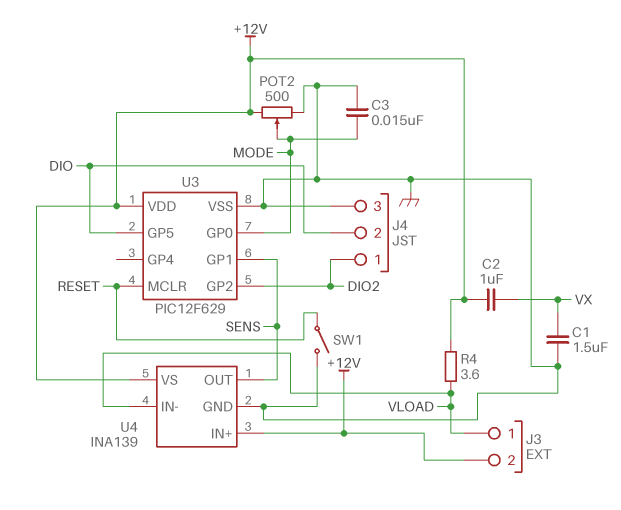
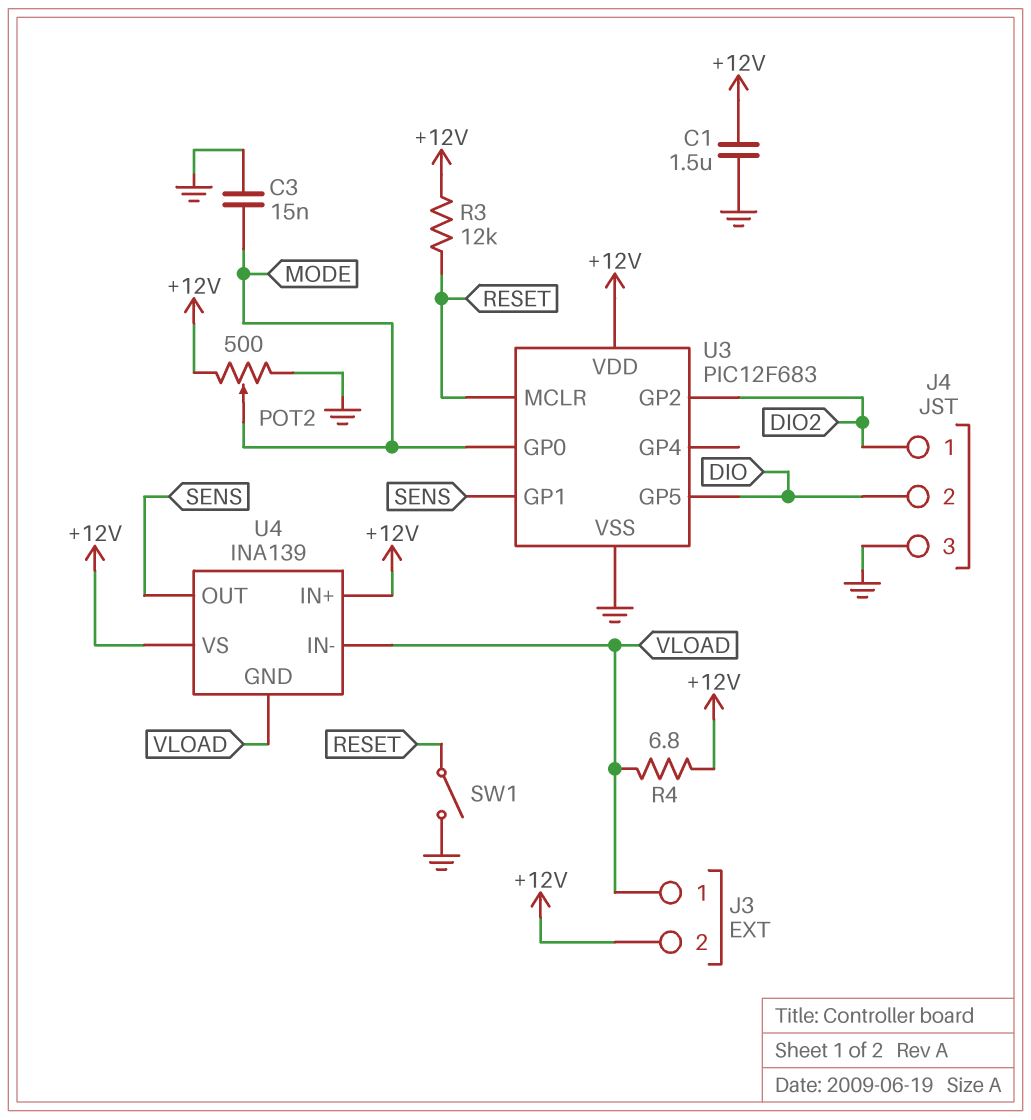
C1: 1.5uF (GND, VX) -> 1.5uF (+12V, GND)
C2: 1uF (+12V, VX) -> none
R3: none -> 12k (+12V, RESET)
R4: 3.6 (+12V, VLOAD) -> 6.8 (+12V, VLOAD)
U3: PIC12F629 -> PIC12F683
U4 pin GND: GND -> VLOAD

